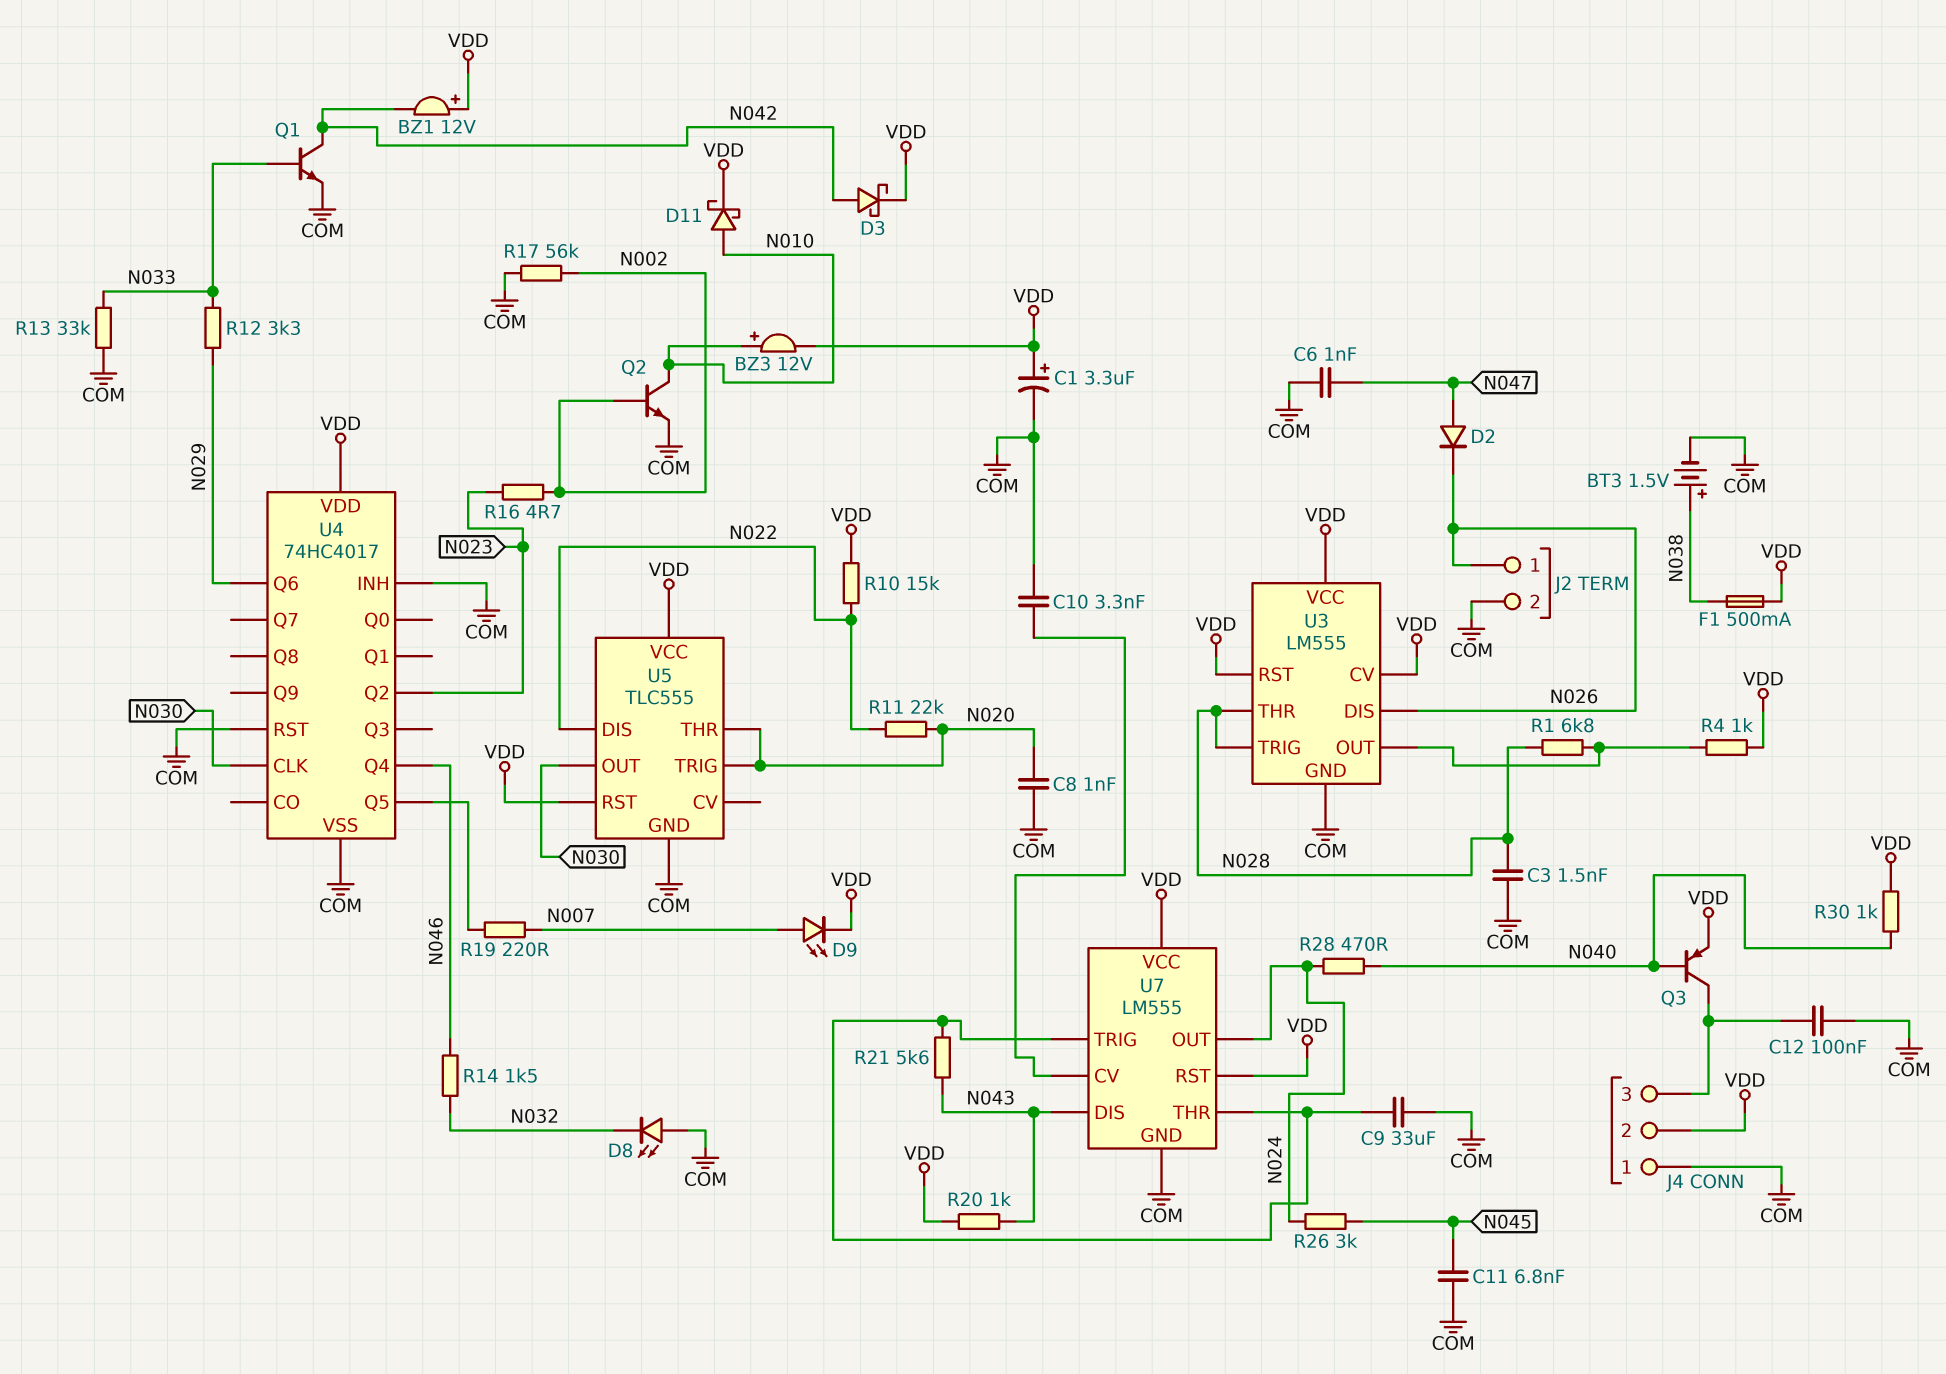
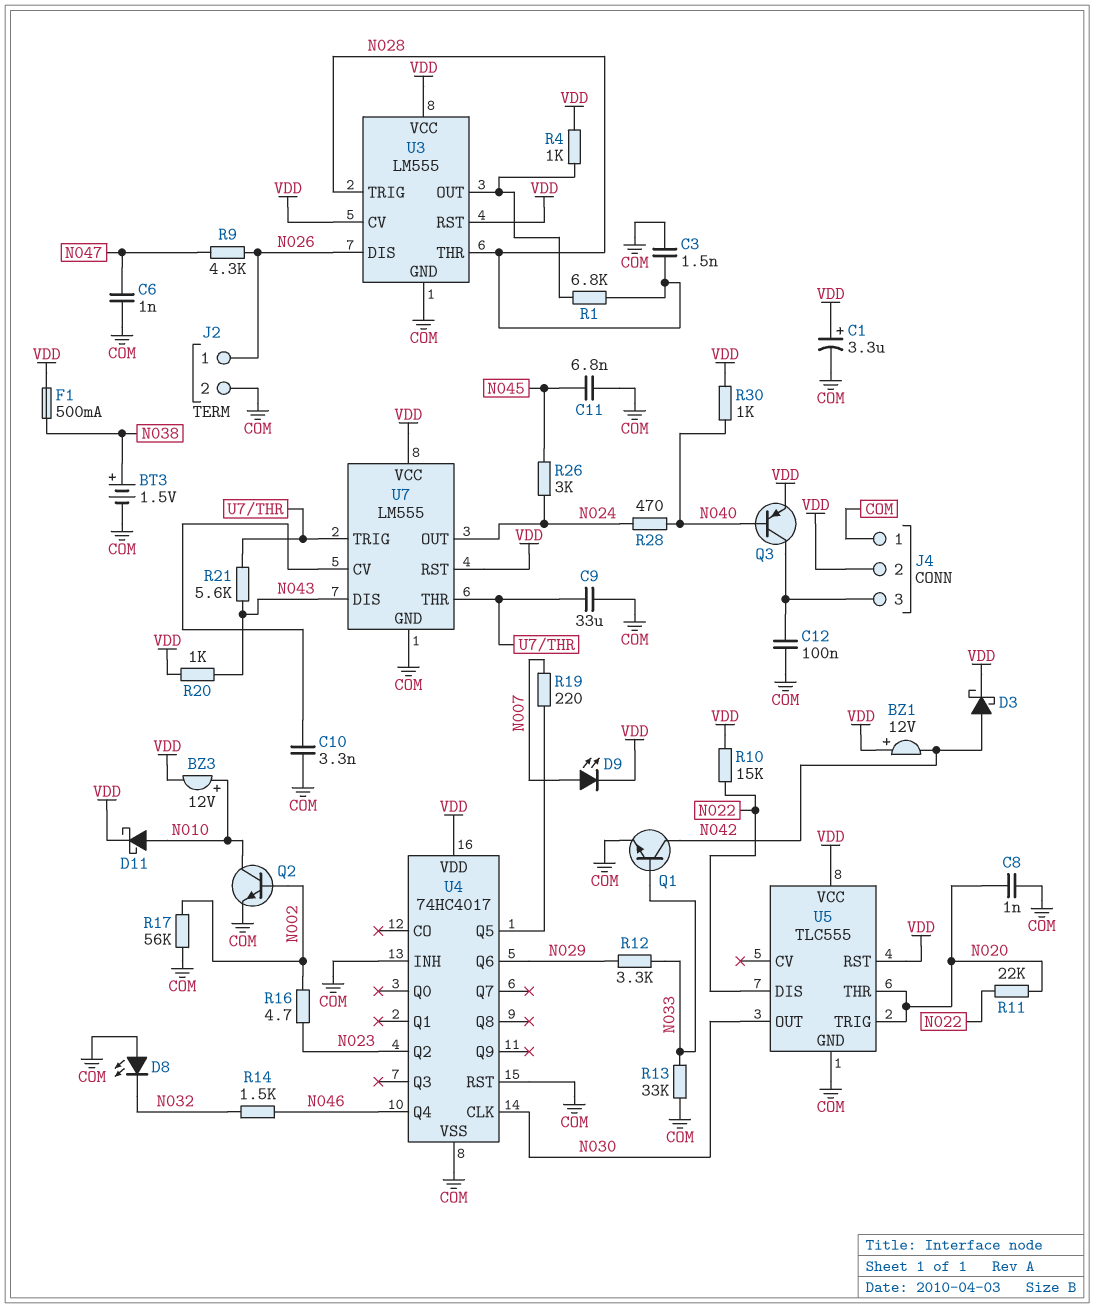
D2: diode (A N047, K N026) -> none
R9: none -> 4.3k (N026, N047)

